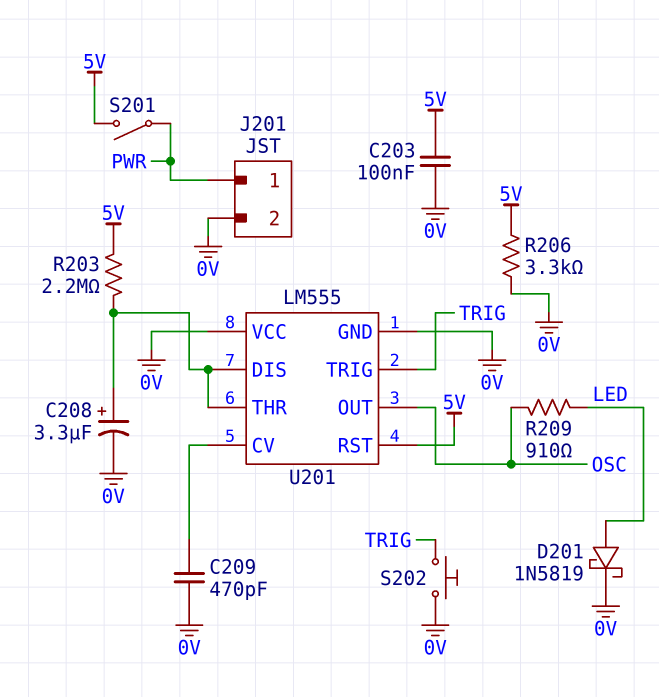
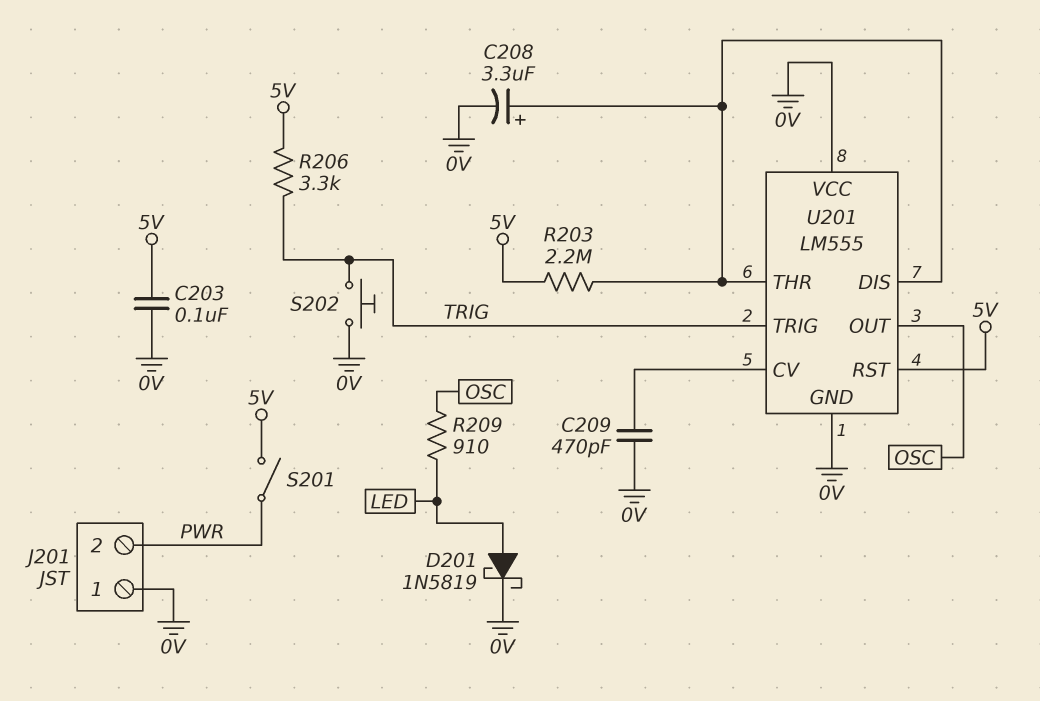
J201 pin 1: PWR -> 0V
J201 pin 2: 0V -> PWR
R206: 3.3k (0V, 5V) -> 3.3k (5V, TRIG)

